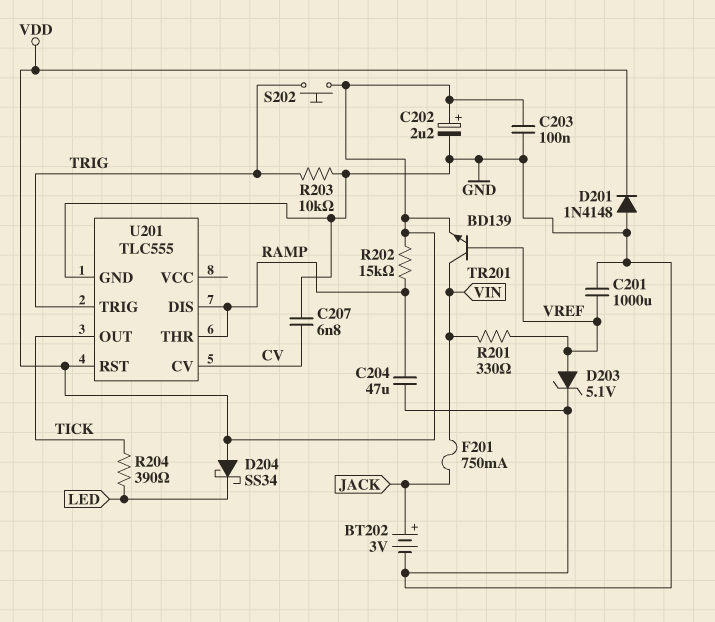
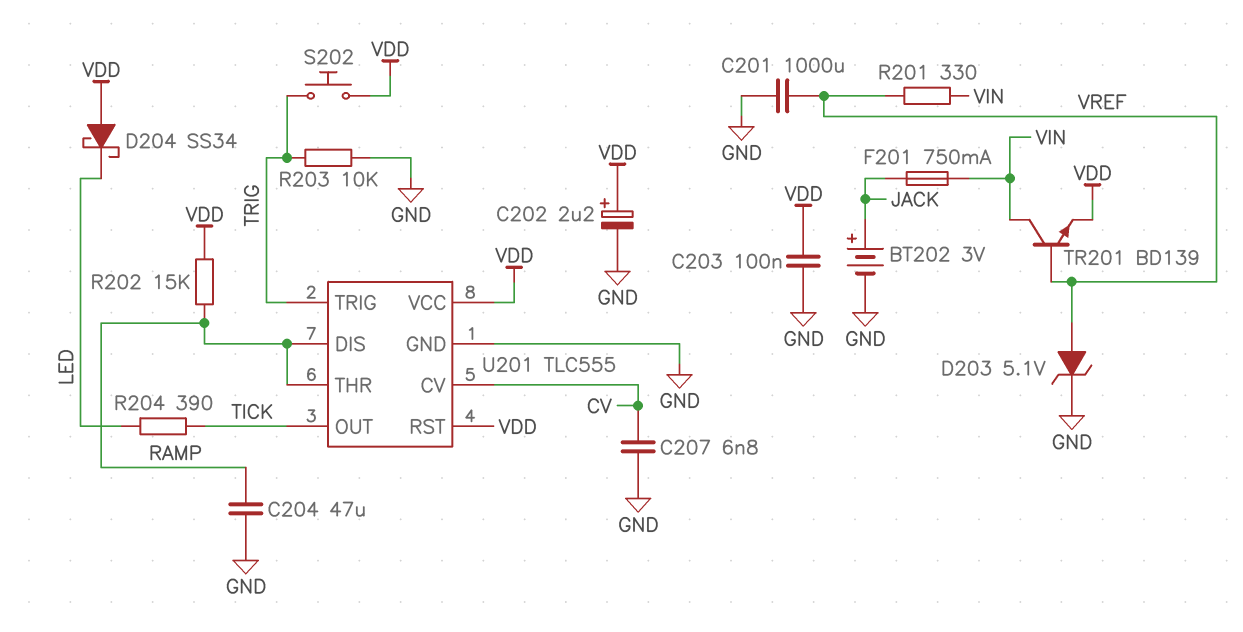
D201: diode 1N4148 (A GND, K VDD) -> none
U201 pin VCC: none -> VDD

